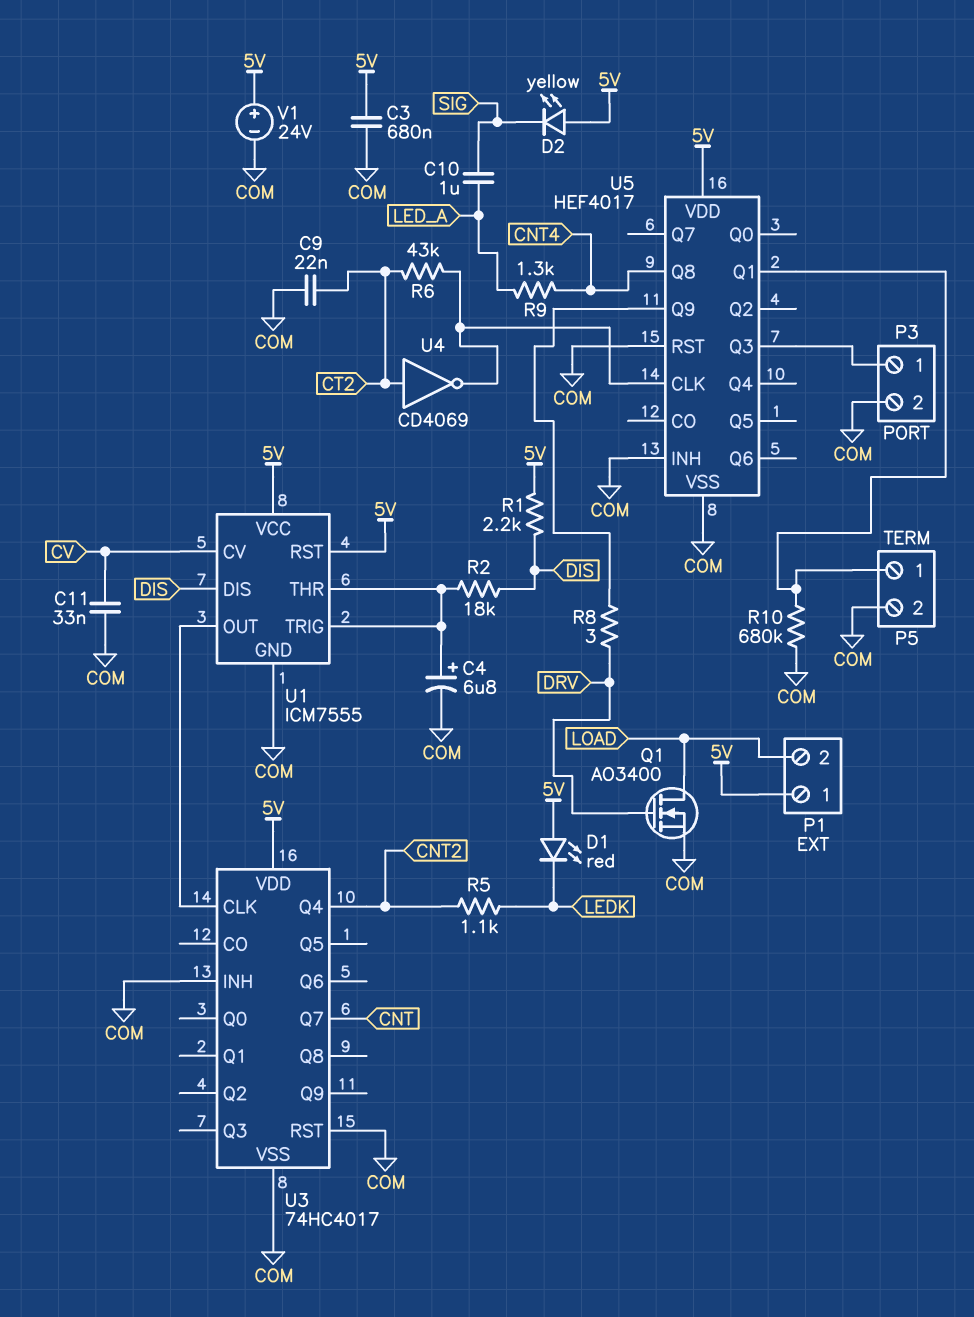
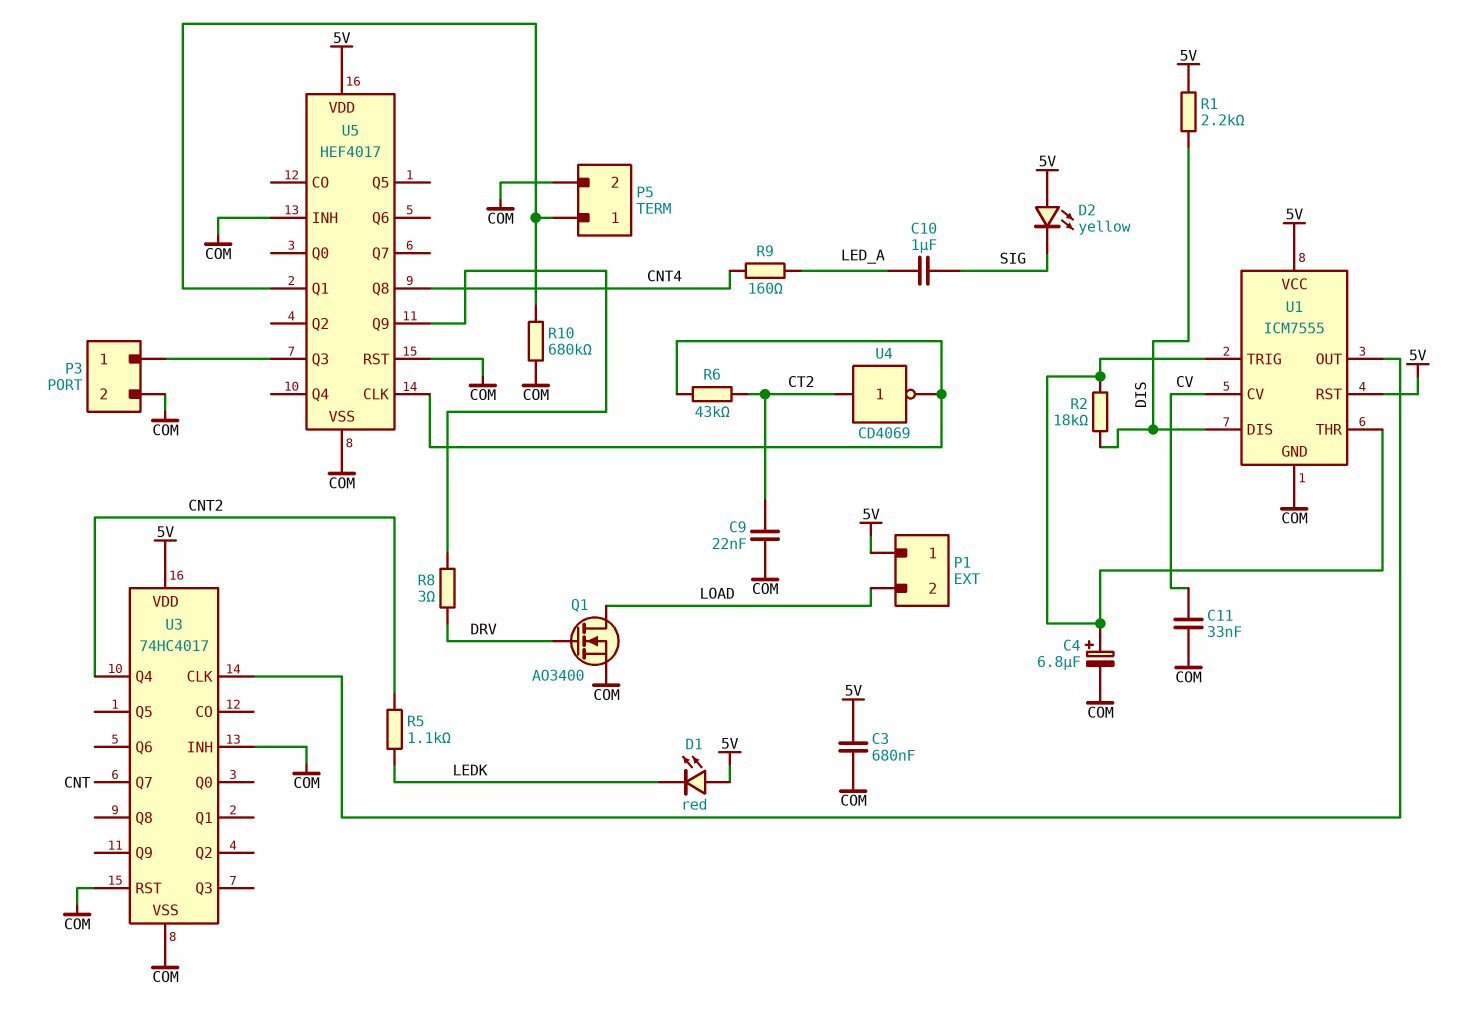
R9: 1.3k (CNT4, LED_A) -> 160 (CNT4, LED_A)
V1: 24V (plus 5V, minus COM) -> none

